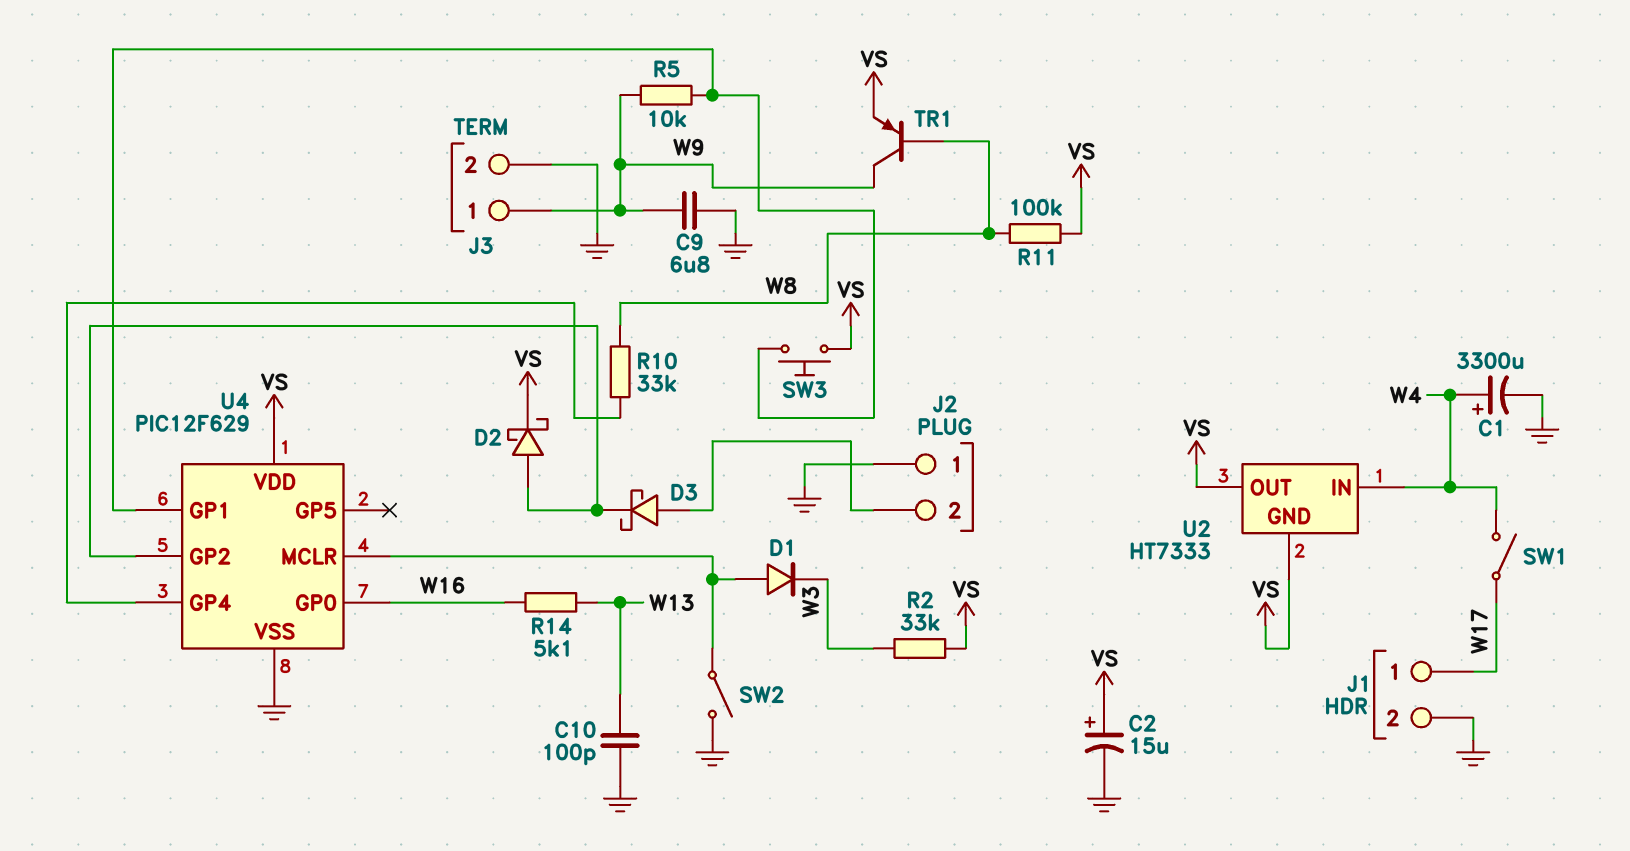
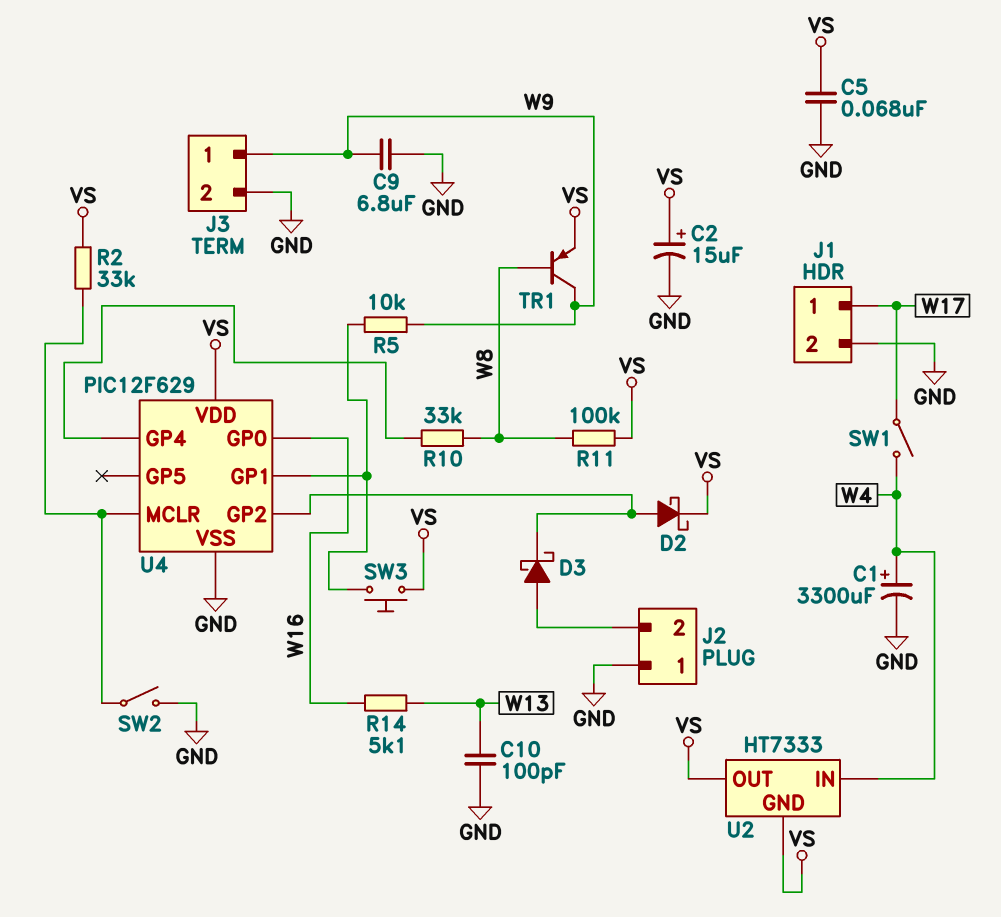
C5: none -> 68nF (GND, VS)
D1: diode (A U4/MCLR, K W3) -> none
R2: 33k (VS, W3) -> 33k (U4/MCLR, VS)

